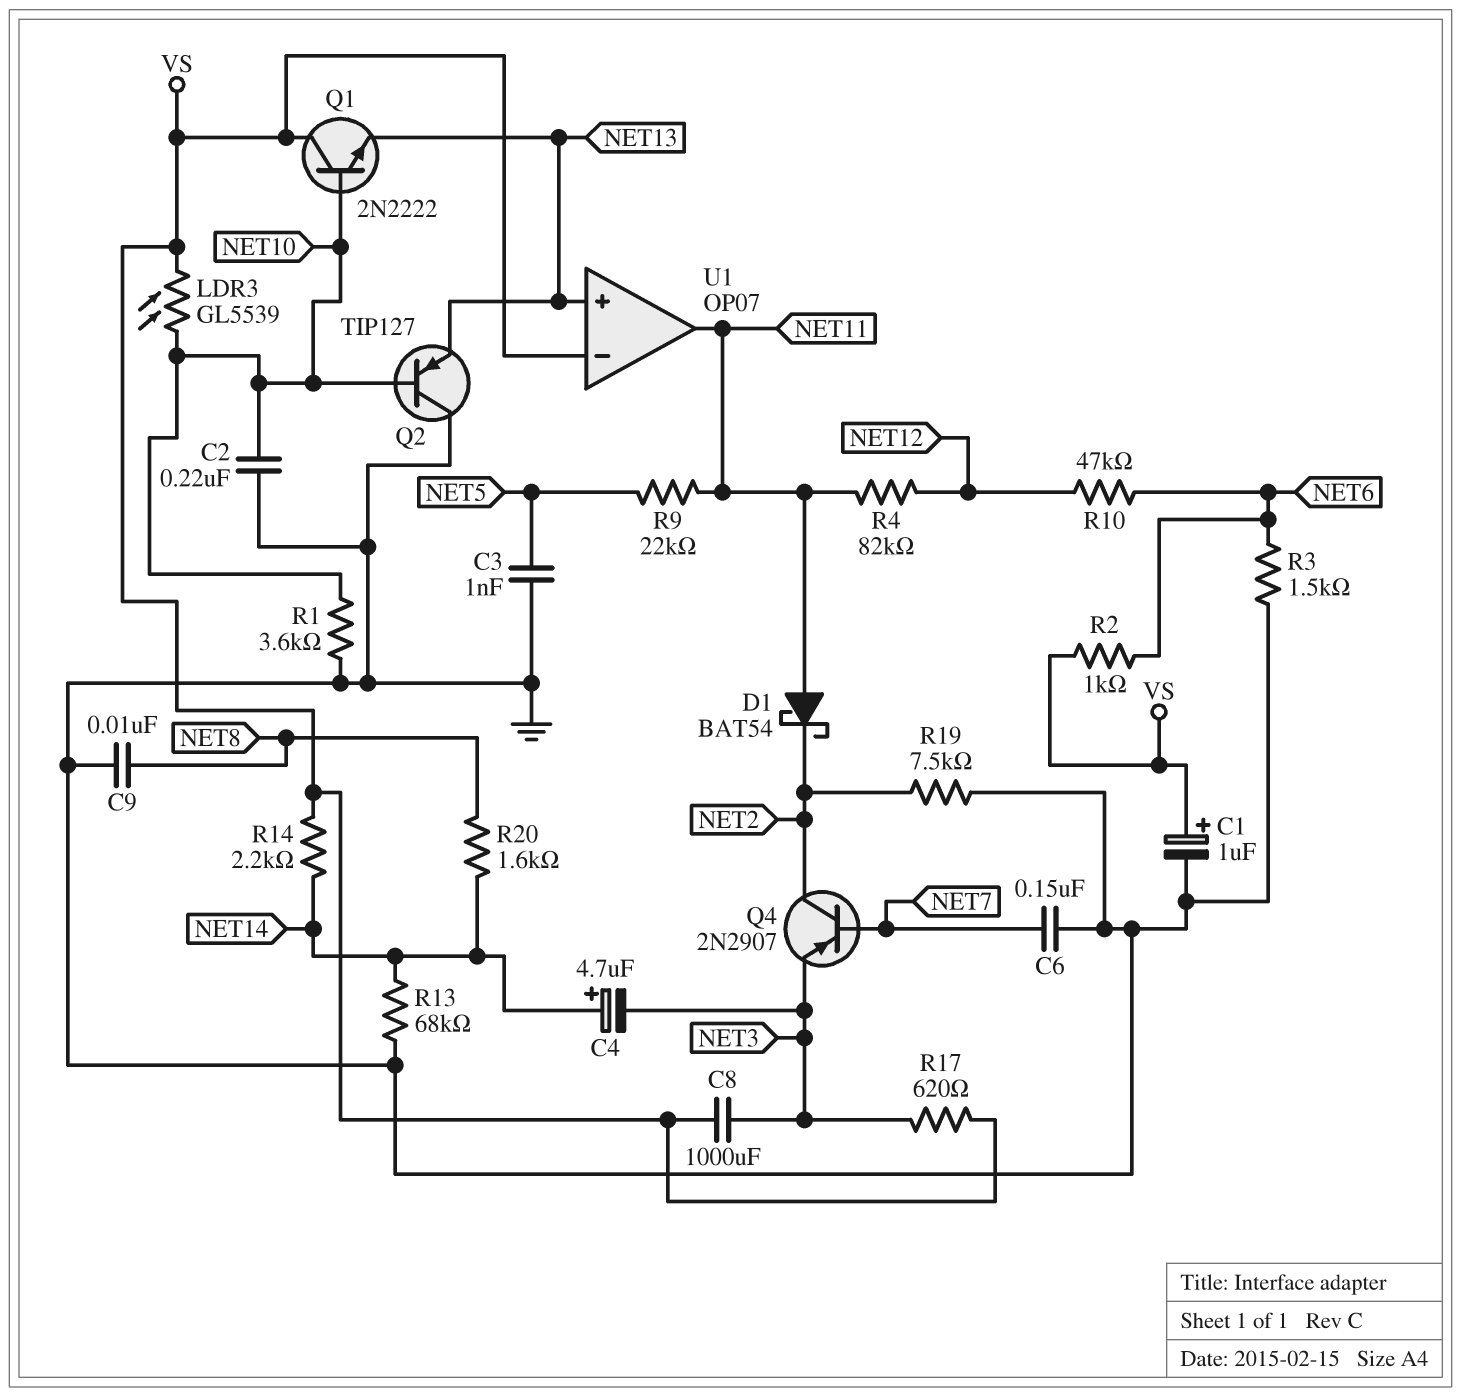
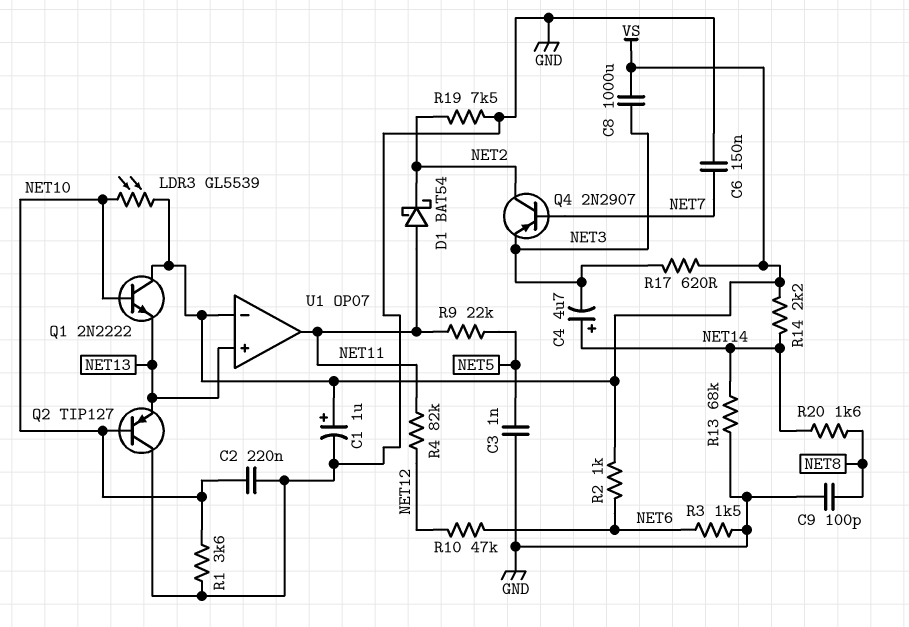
C9: 10nF (GND, NET8) -> 100pF (GND, NET8)

